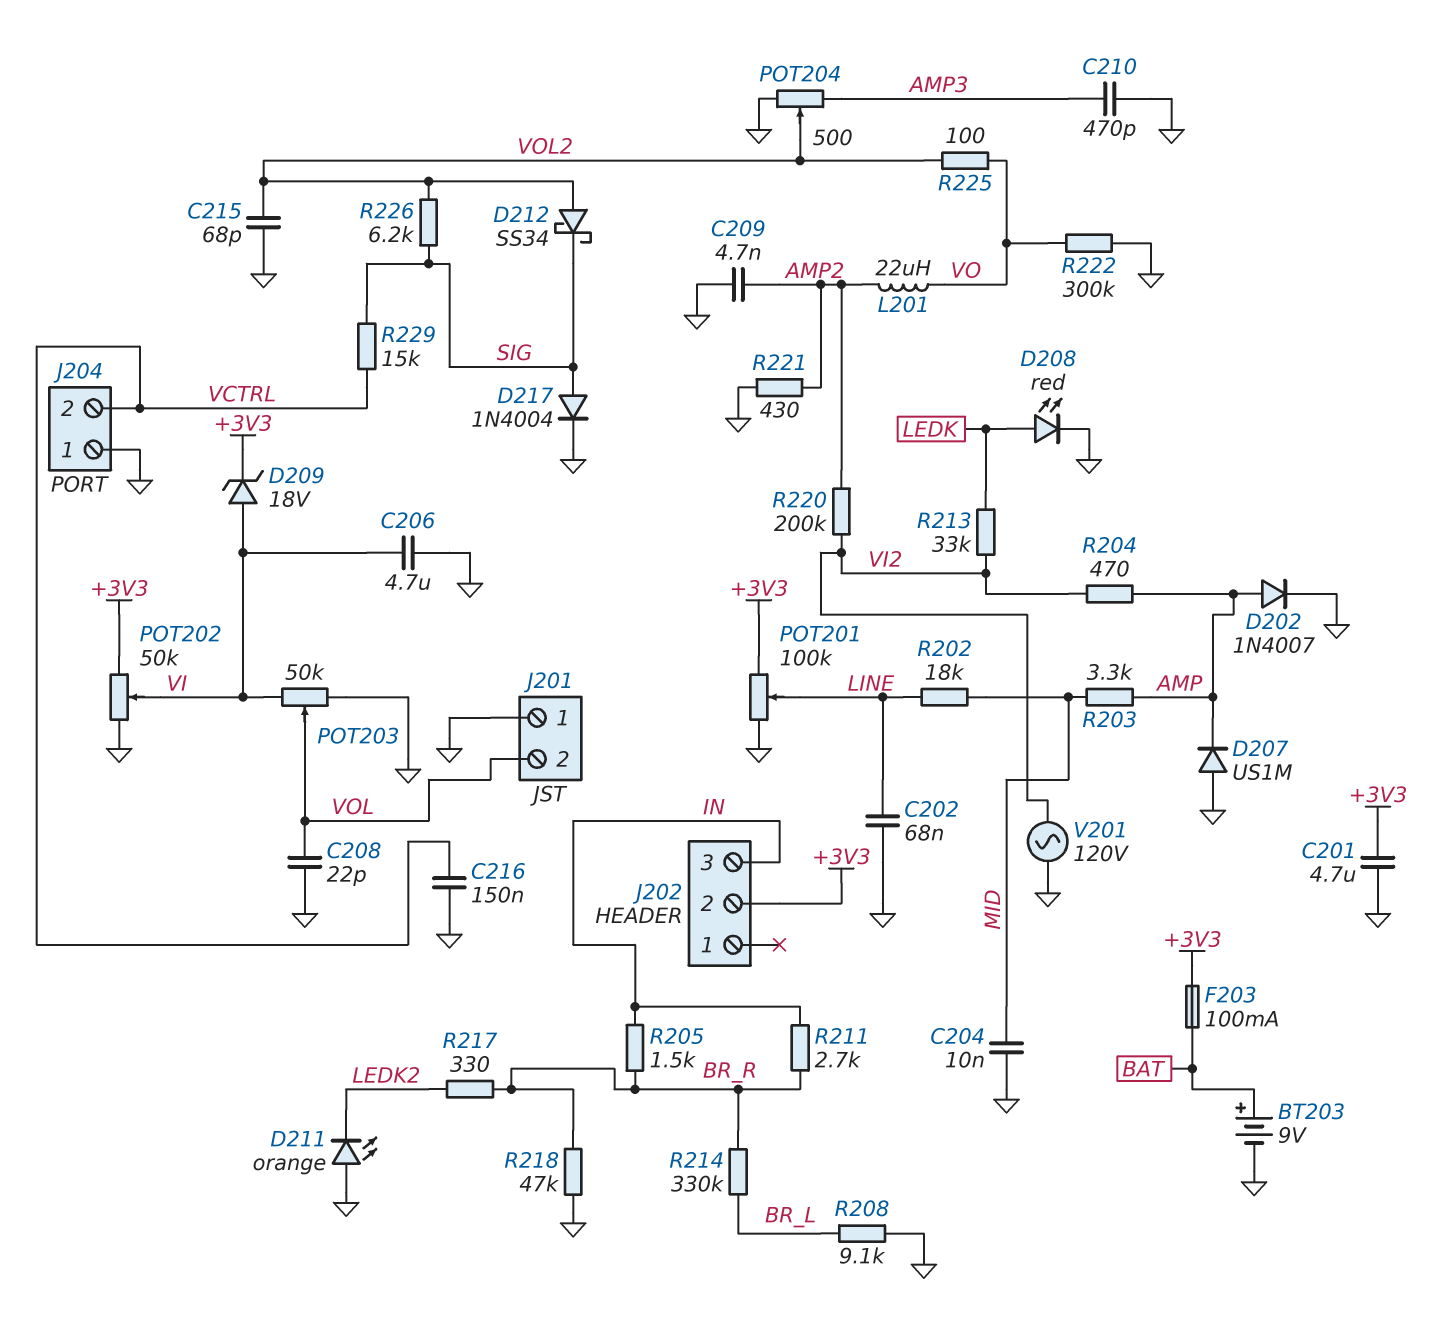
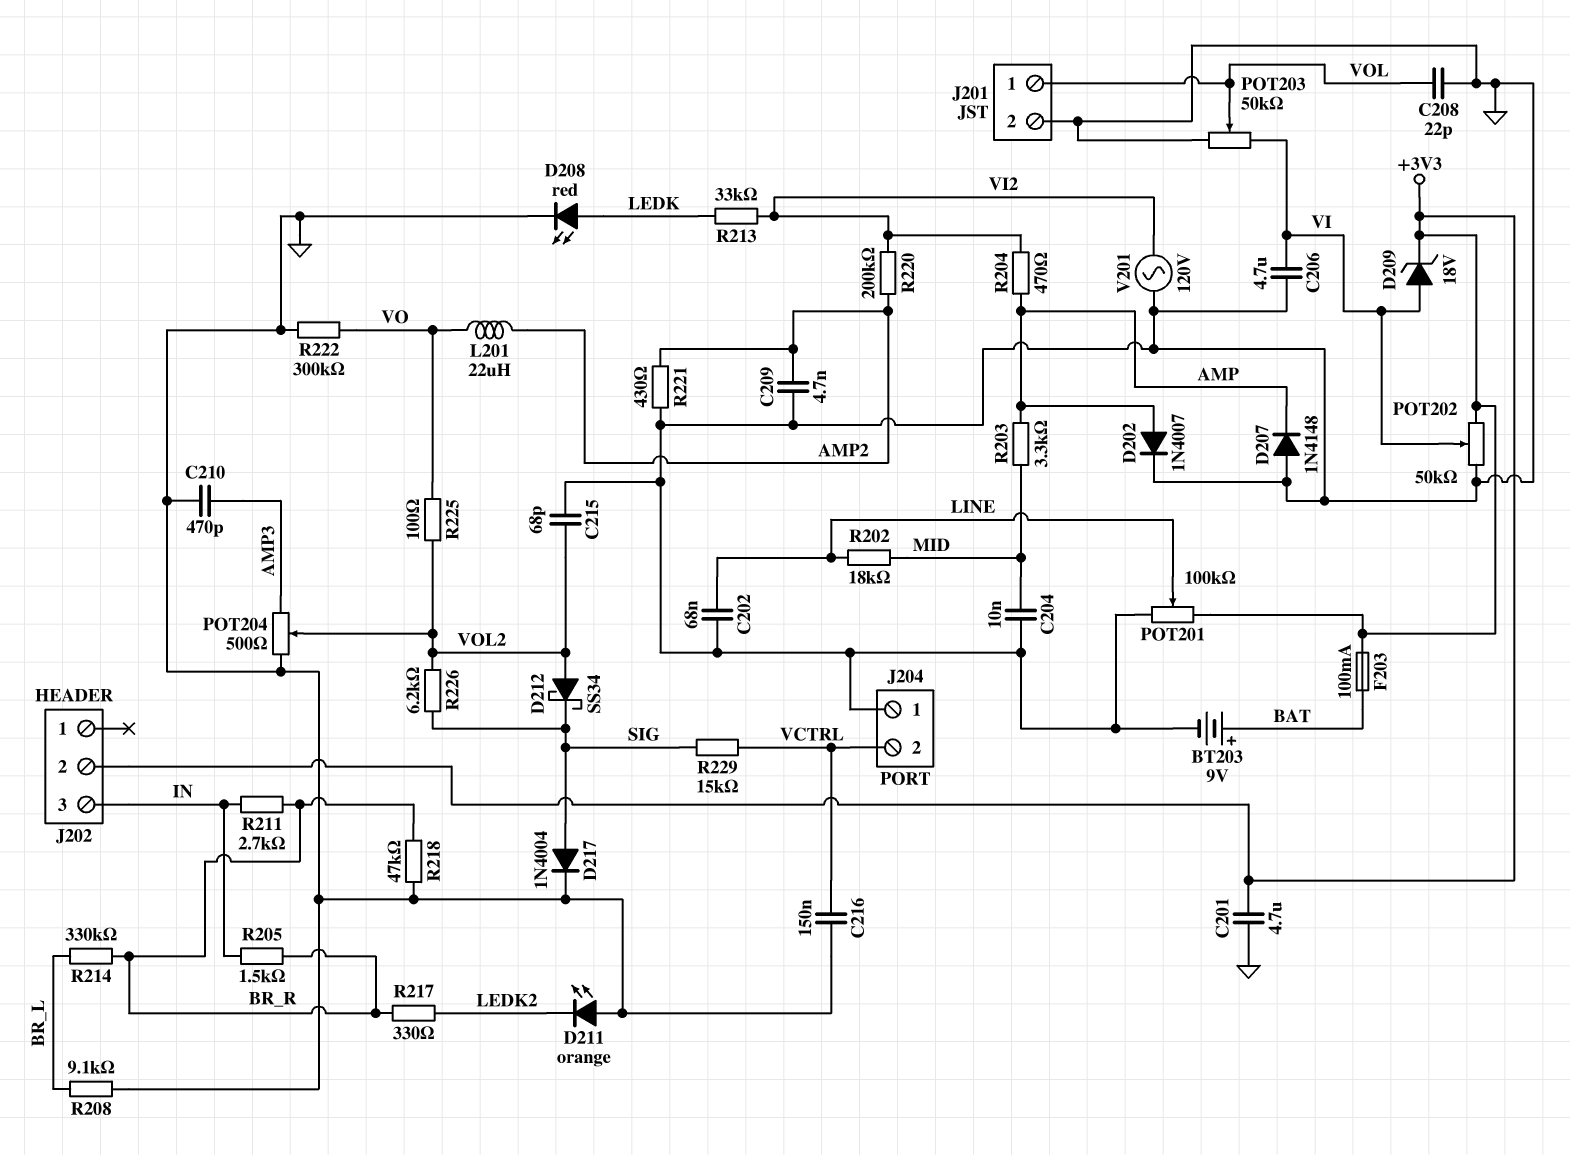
D207: diode US1M (A GND, K AMP) -> diode 1N4148 (A GND, K AMP)
J201 pin 1: GND -> VOL
J201 pin 2: VOL -> GND

